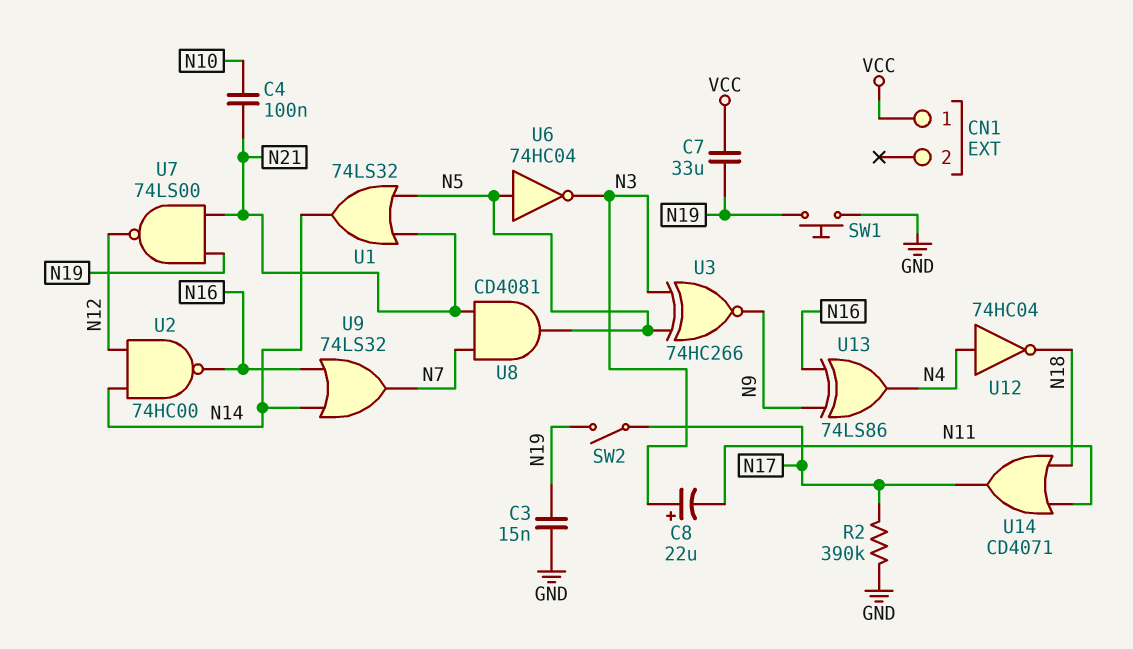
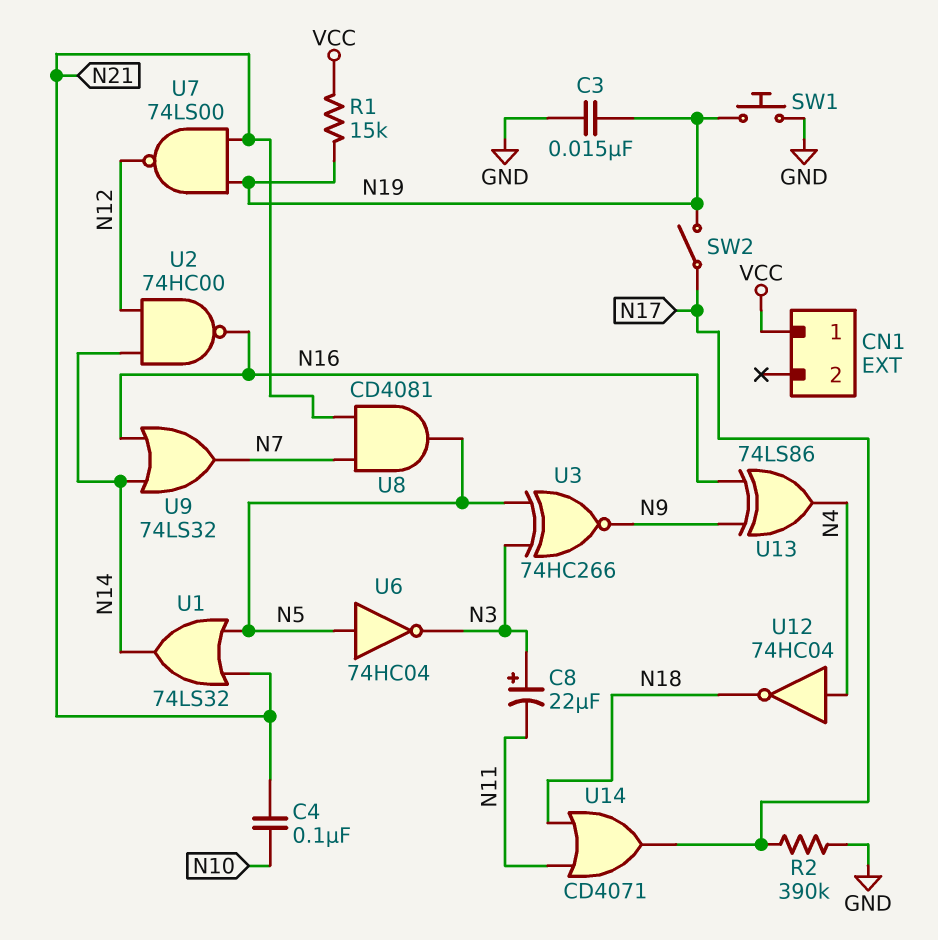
C7: 33uF (N19, VCC) -> none
R1: none -> 15k (N19, VCC)

